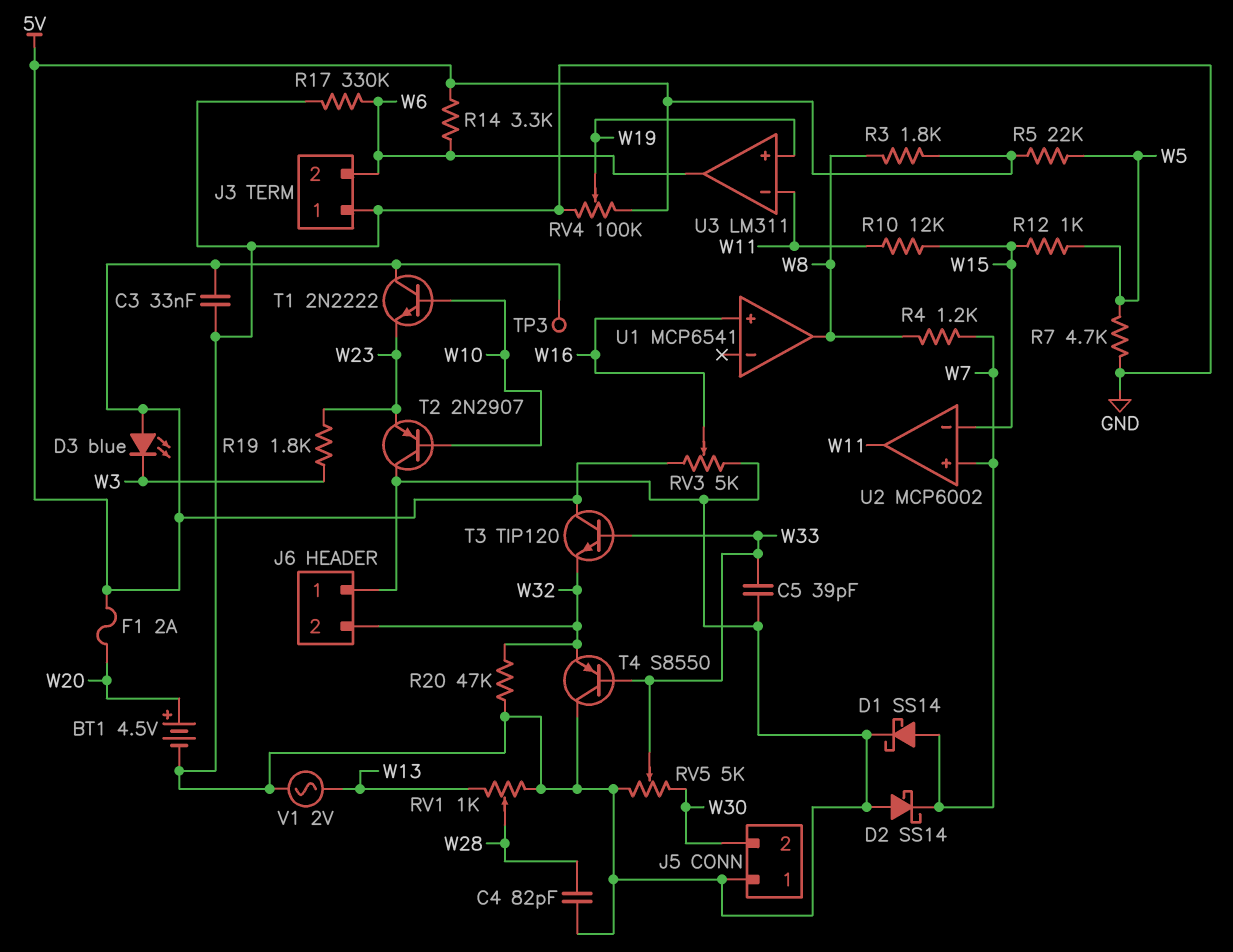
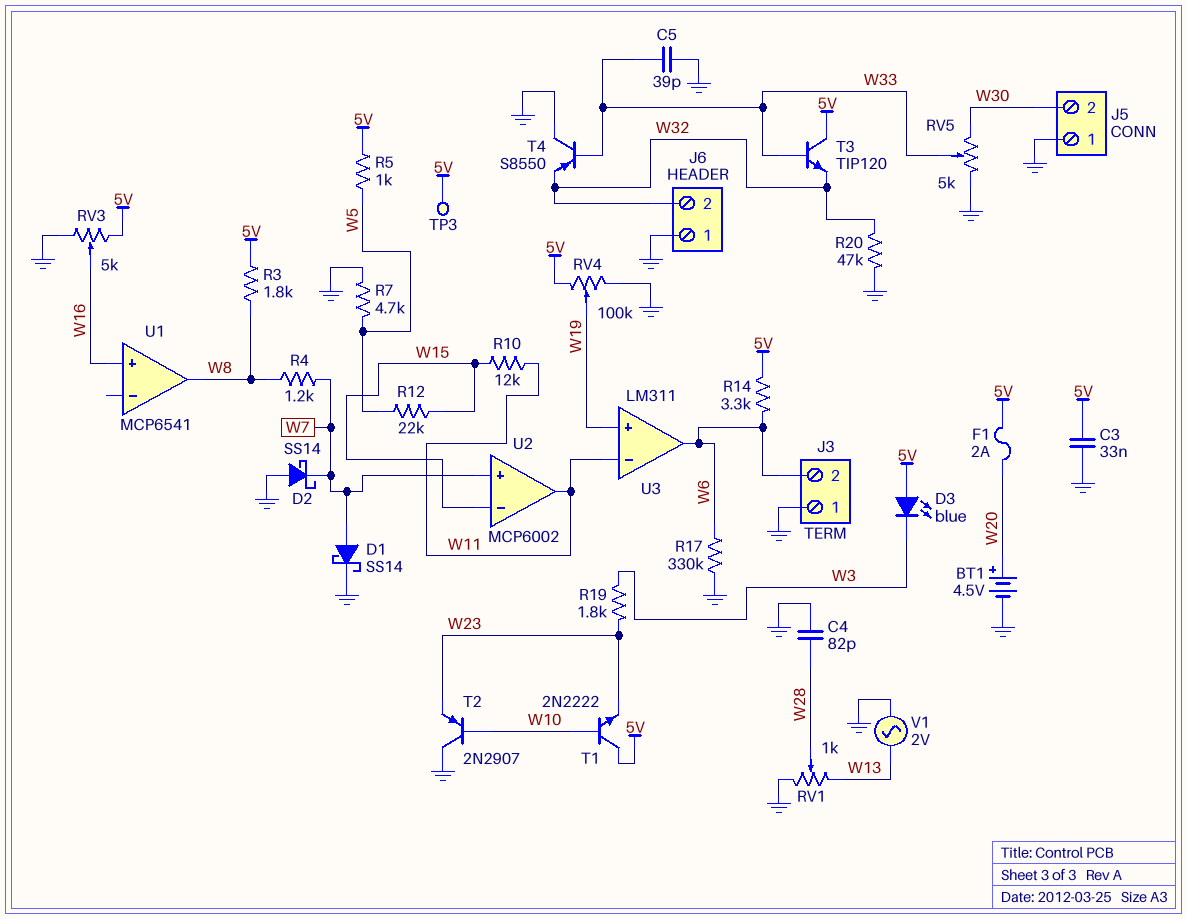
R5: 22k (5V, W5) -> 1k (5V, W5)
R12: 1k (W5, W15) -> 22k (W5, W15)

